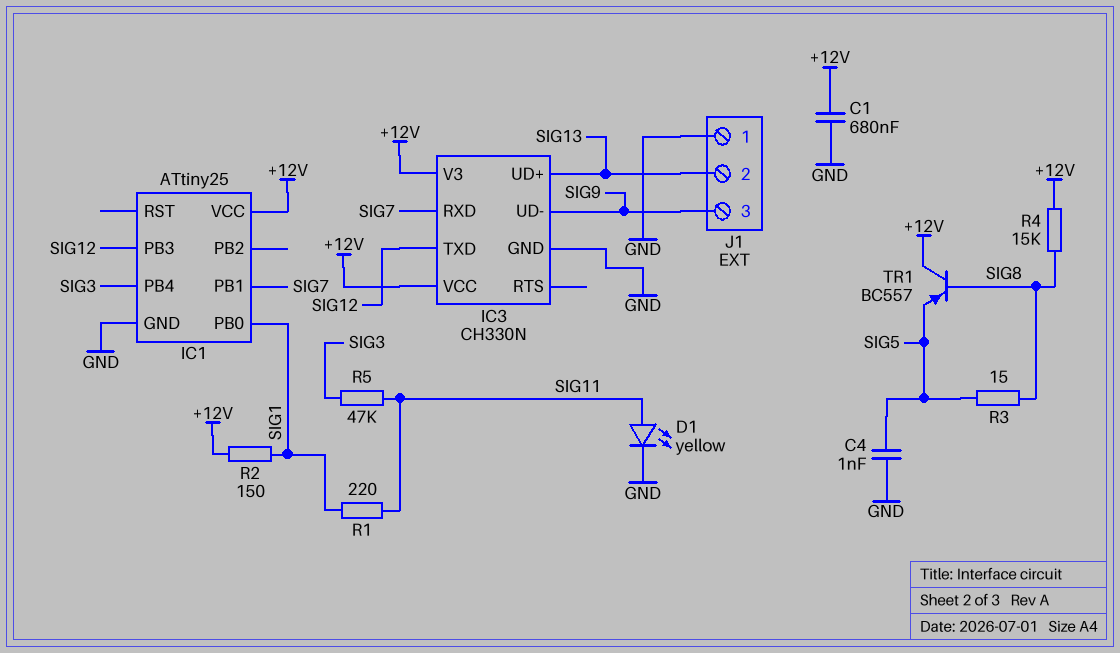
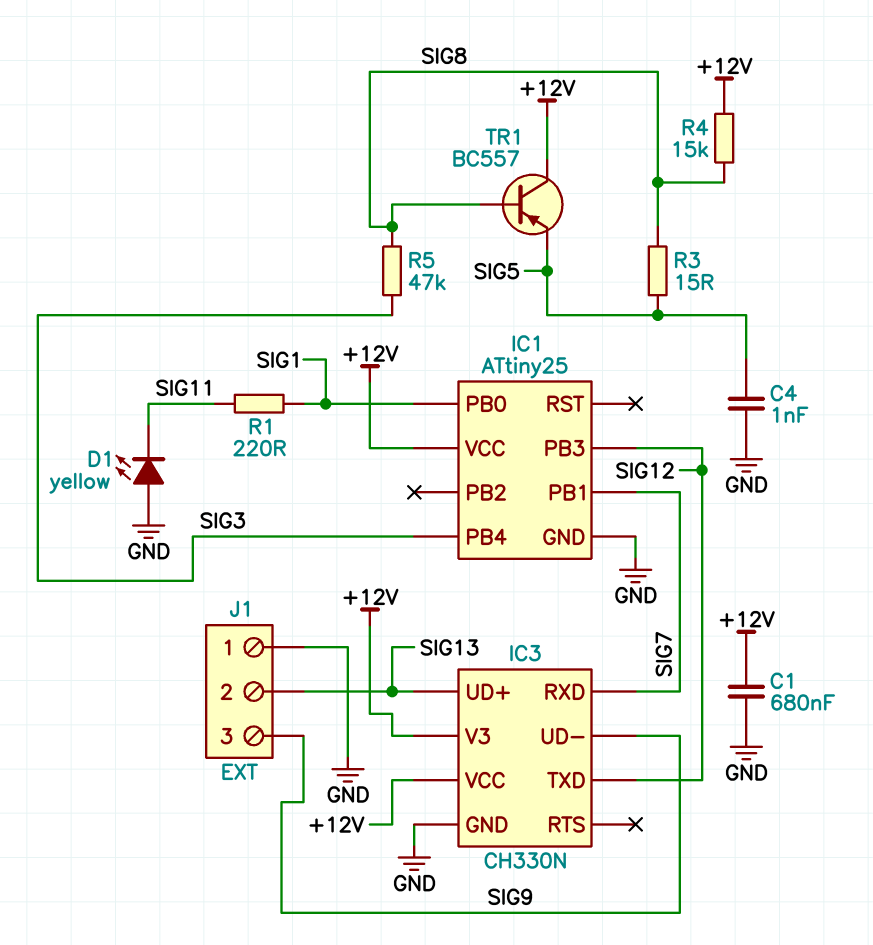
D1: LED yellow (A SIG11, K GND) -> LED yellow (A GND, K SIG11)
R2: 150 (+12V, SIG1) -> none
R5: 47k (SIG3, SIG11) -> 47k (SIG3, SIG8)

